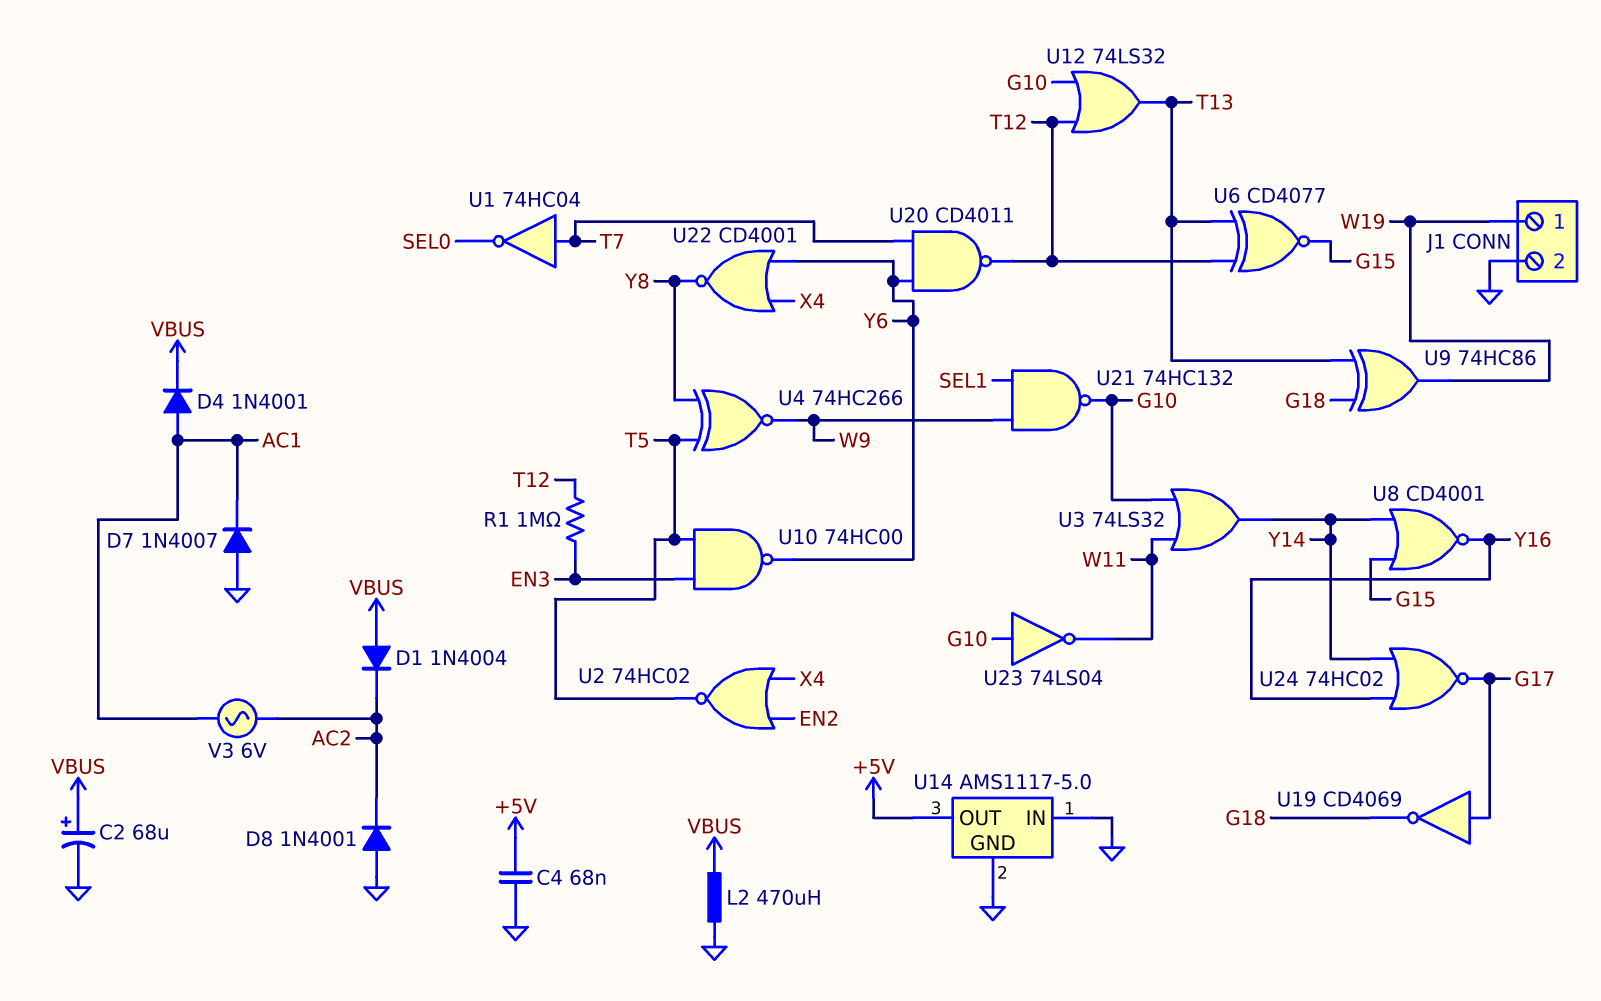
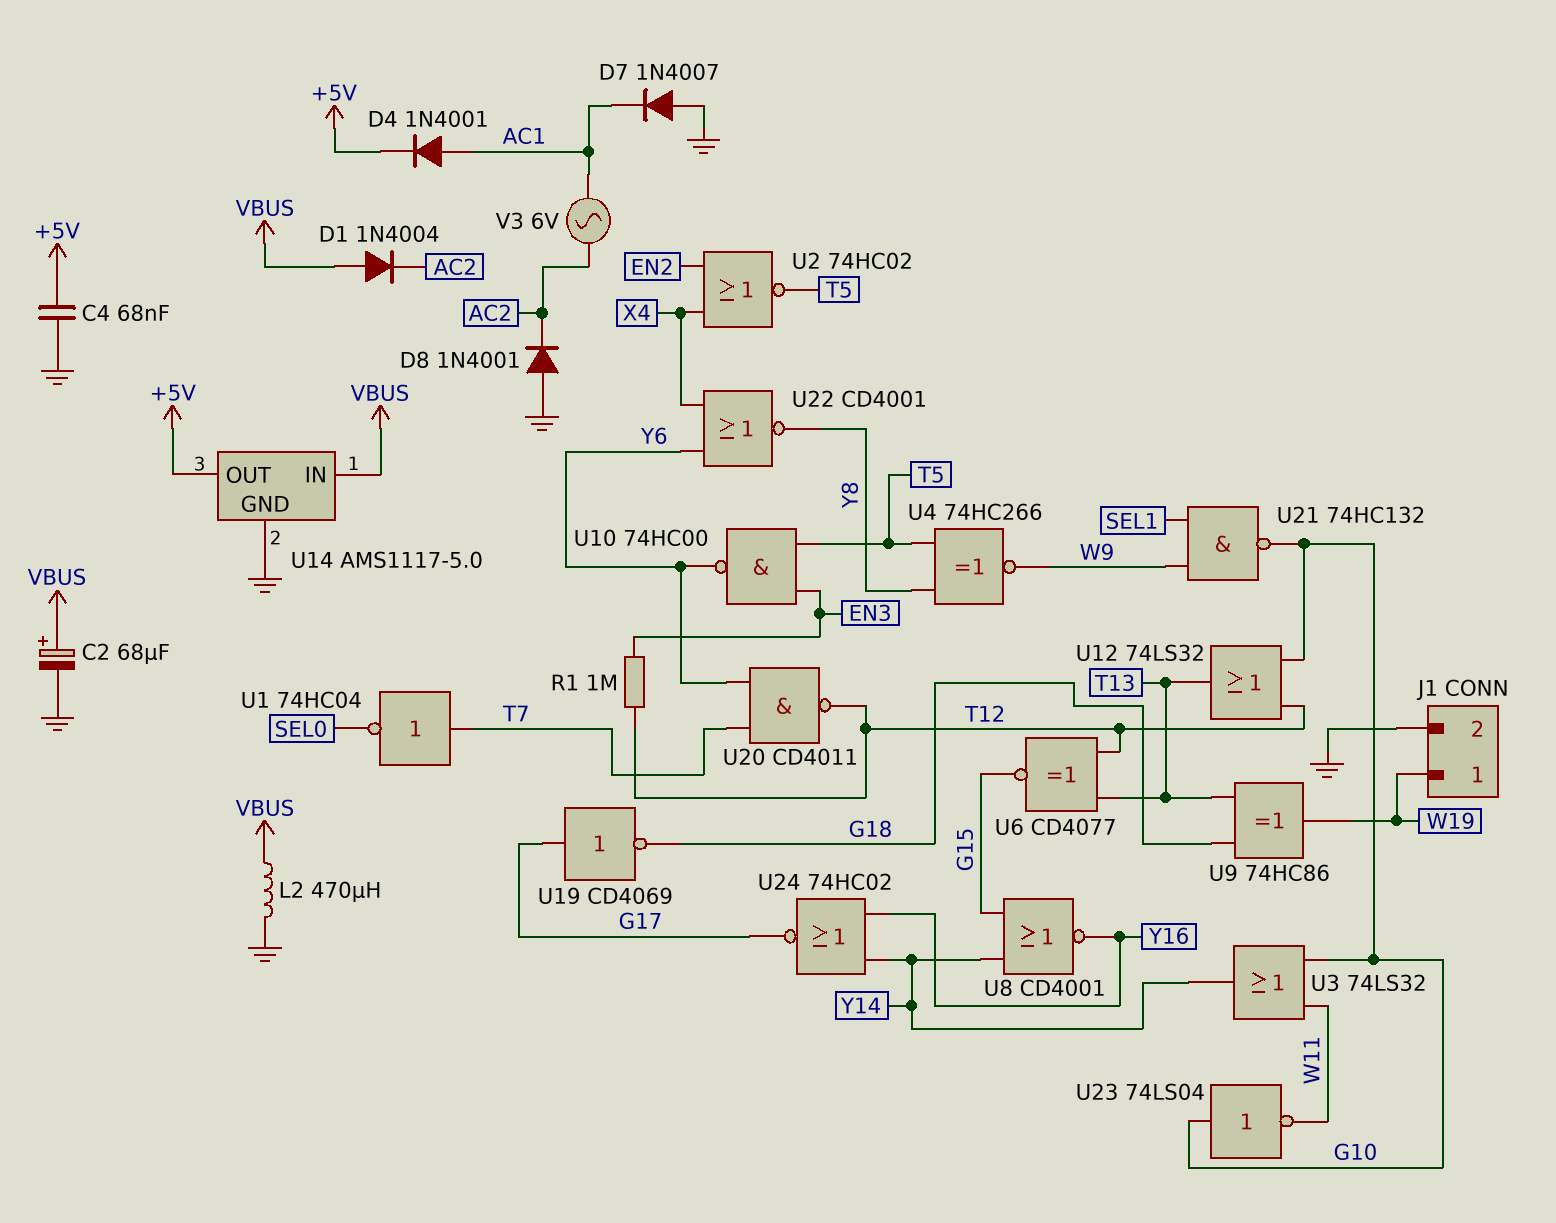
D4: diode 1N4001 (A AC1, K VBUS) -> diode 1N4001 (A AC1, K +5V)
U14 pin IN: GND -> VBUS

